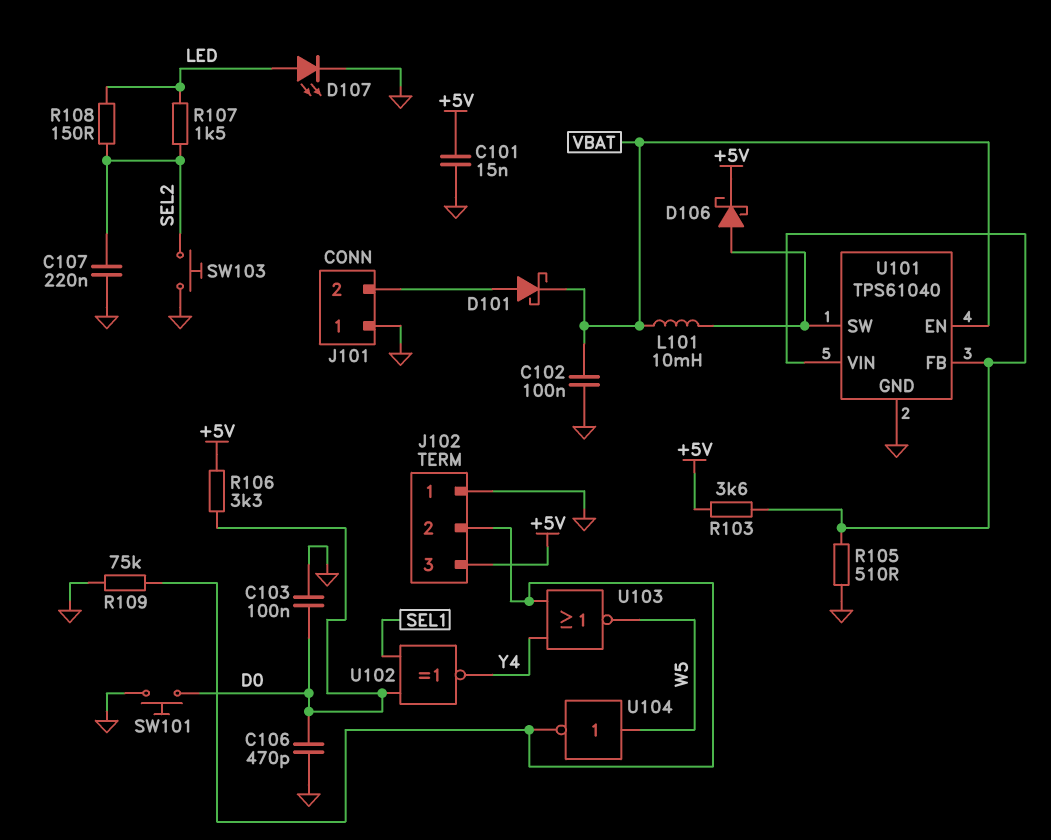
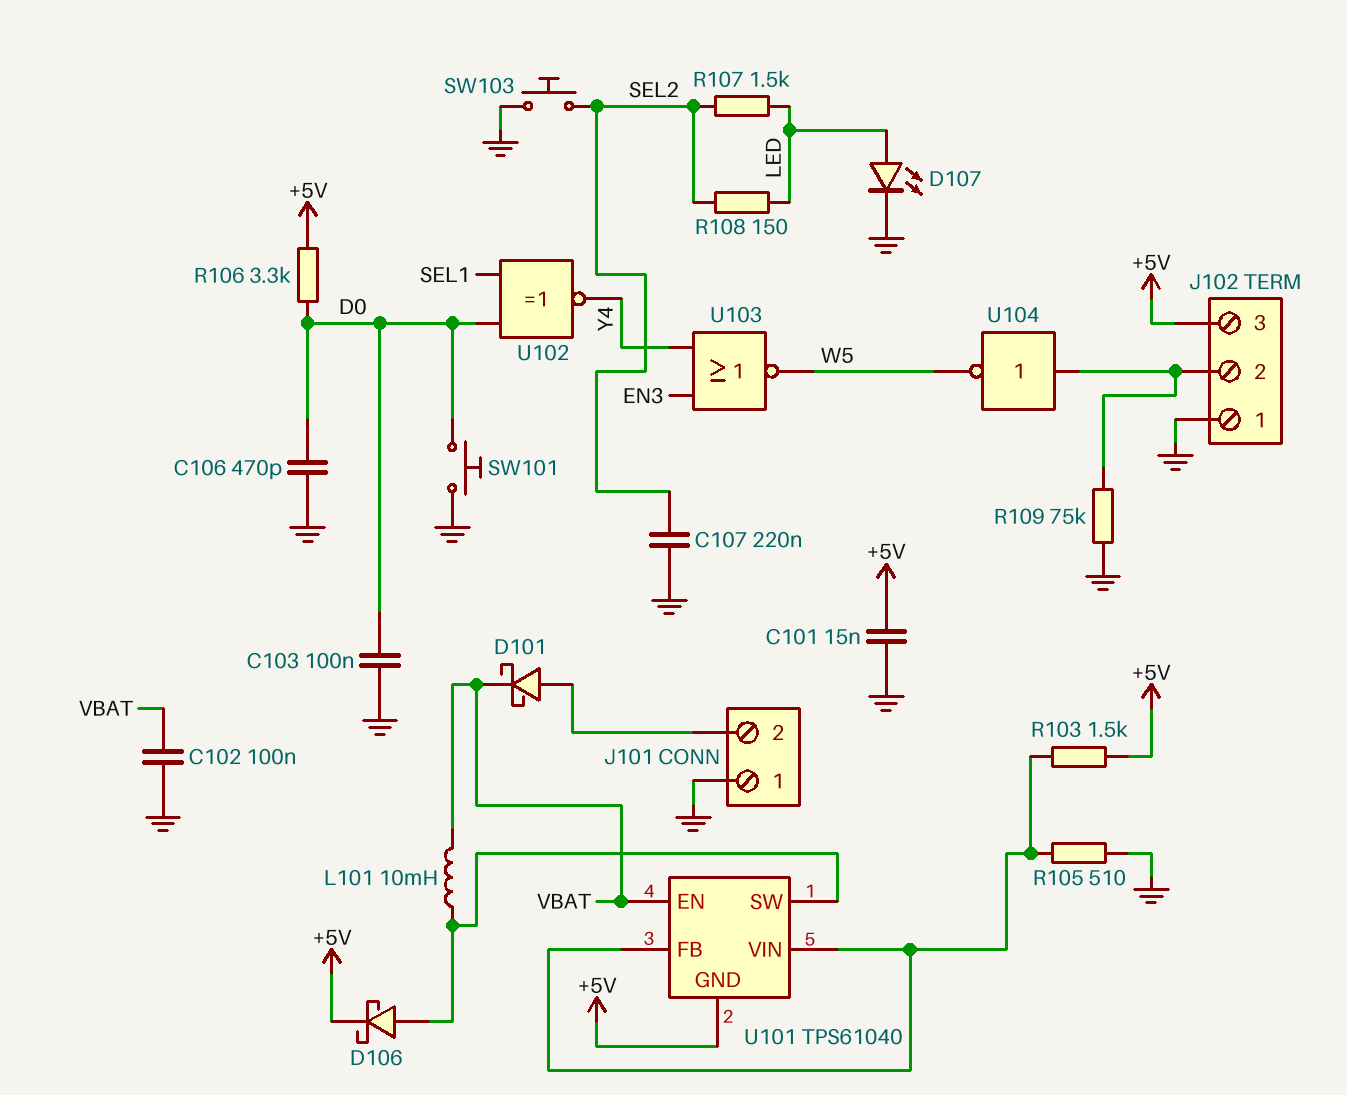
R103: 3.6k (+5V, U101/FB) -> 1.5k (+5V, U101/FB)
U101 pin GND: GND -> +5V
U103: NOR (in J102/2, in Y4, out W5) -> NOR (in EN3, in Y4, out W5)
U104: NOT (in W5, out J102/2) -> NOT (in J102/2, out W5)

